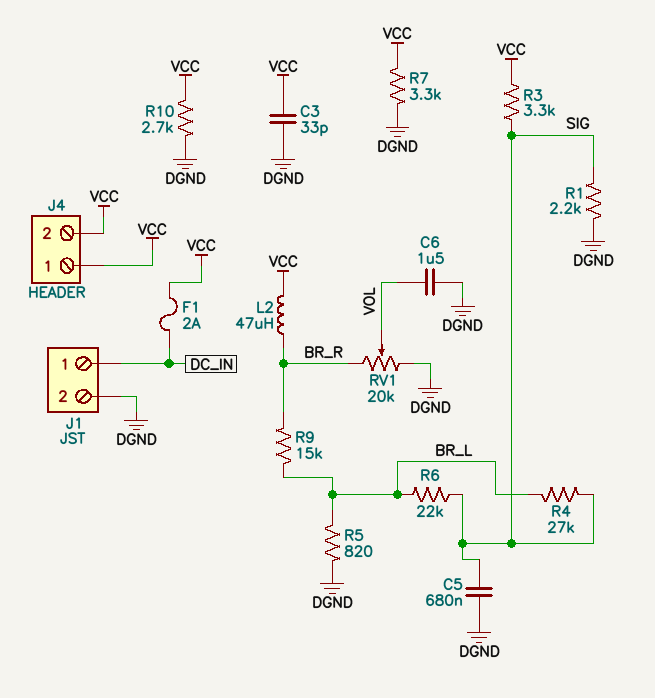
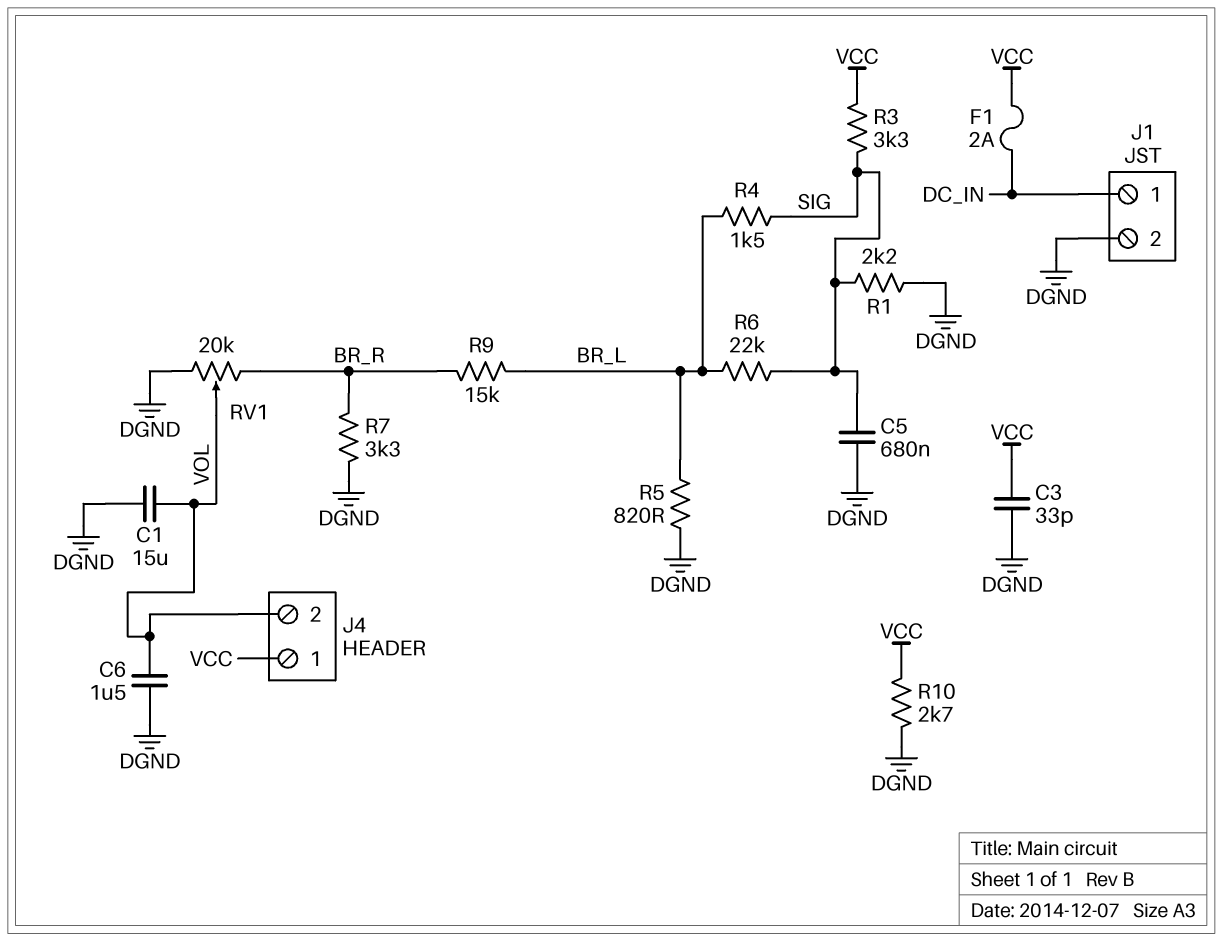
C1: none -> 15uF (DGND, VOL)
J4 pin 2: VCC -> VOL
L2: 47uH (BR_R, VCC) -> none
R4: 27k (BR_L, SIG) -> 1.5k (BR_L, SIG)
R7: 3.3k (DGND, VCC) -> 3.3k (BR_R, DGND)

